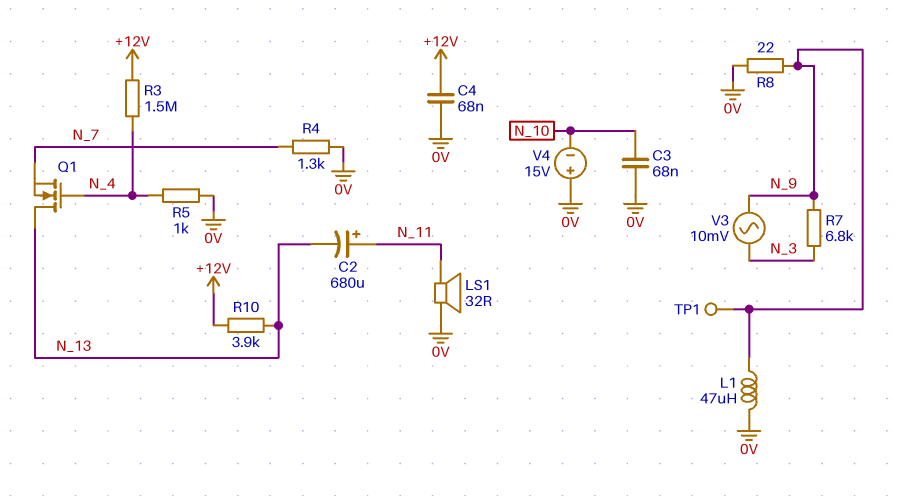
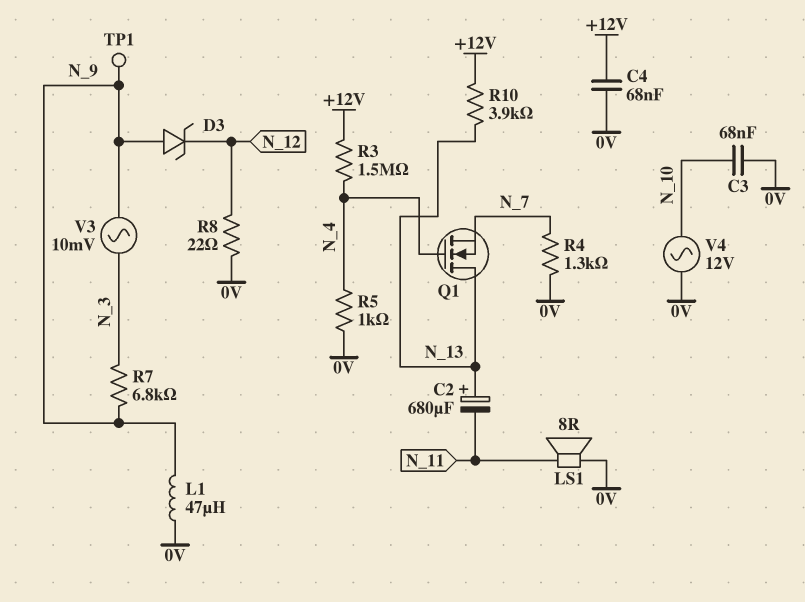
C2: 680uF (plus N_11, minus N_13) -> 680uF (plus N_13, minus N_11)
D3: none -> zener (A N_9, K N_12)
LS1: speaker 32R (0V, N_11) -> speaker 8R (0V, N_11)
R8: 22 (0V, N_9) -> 22 (0V, N_12)
V4: 15V (plus 0V, minus N_10) -> AC 12V (0V, N_10)

